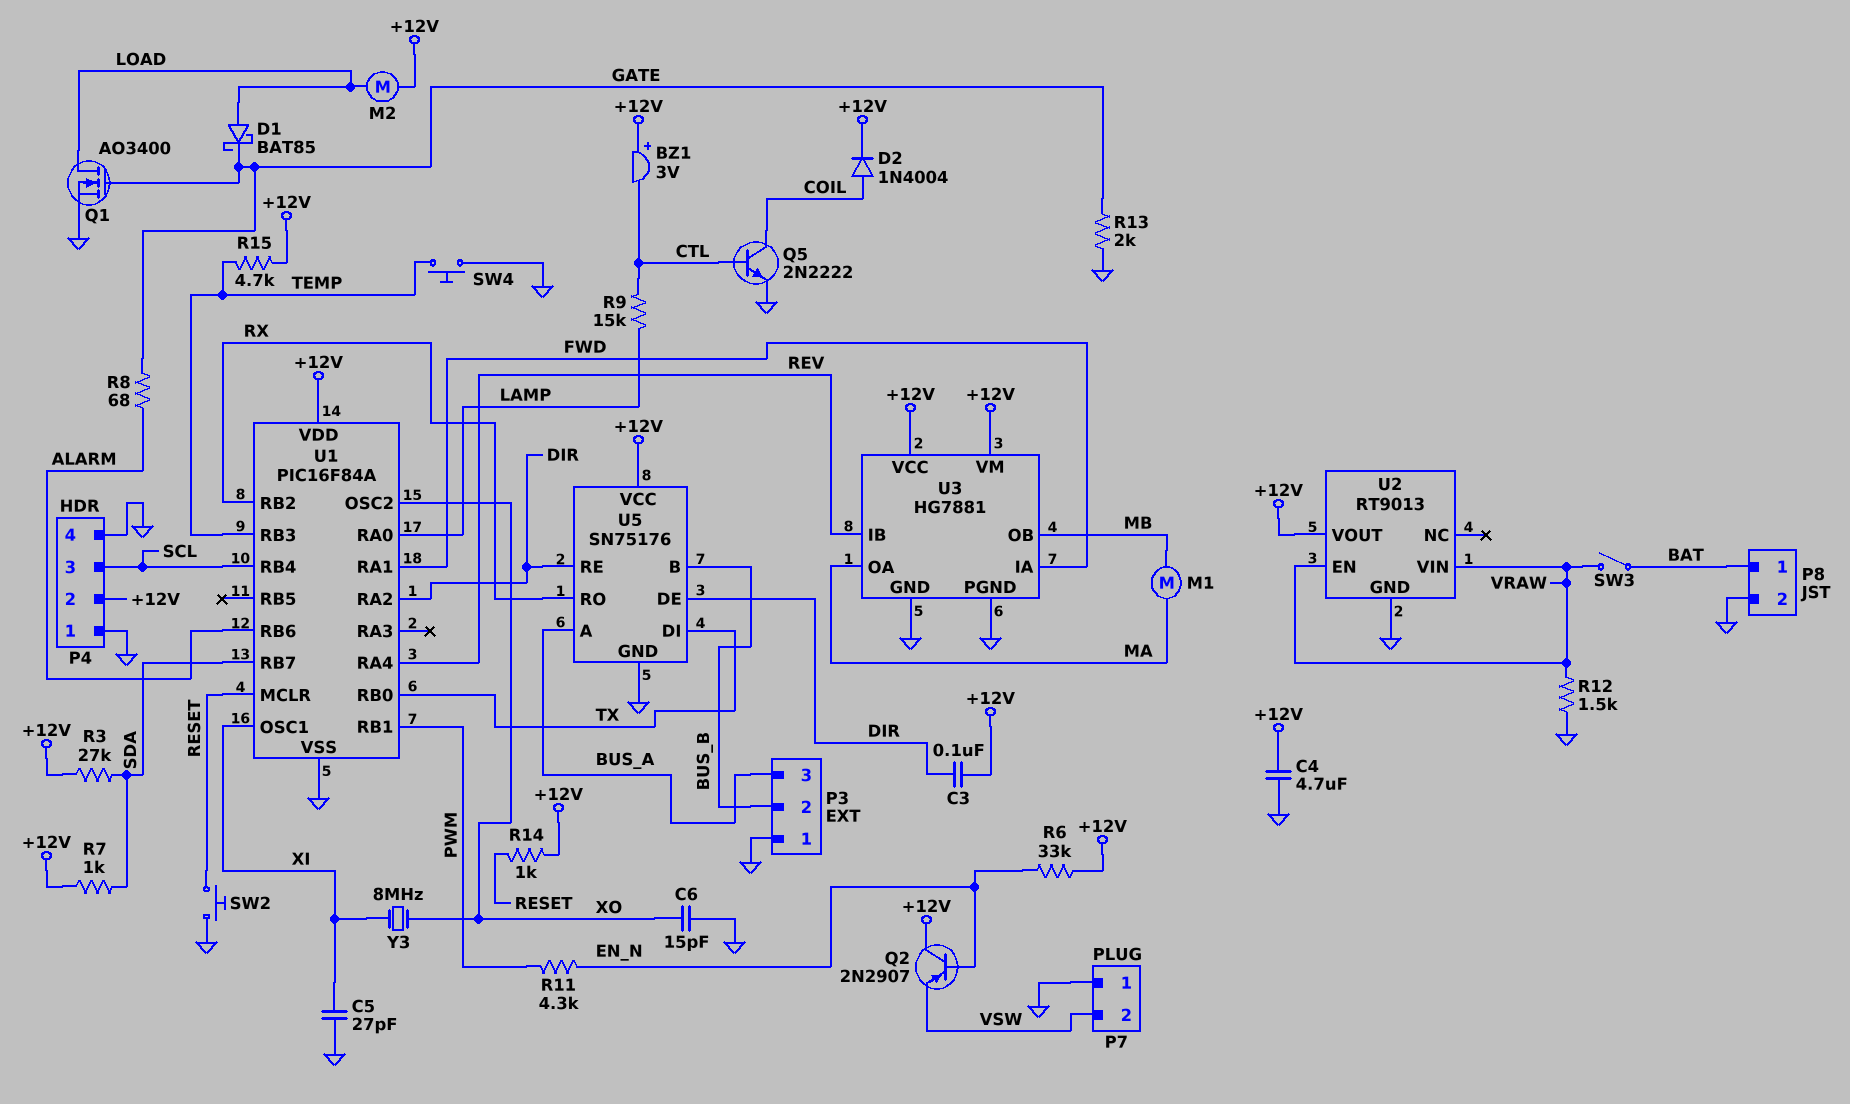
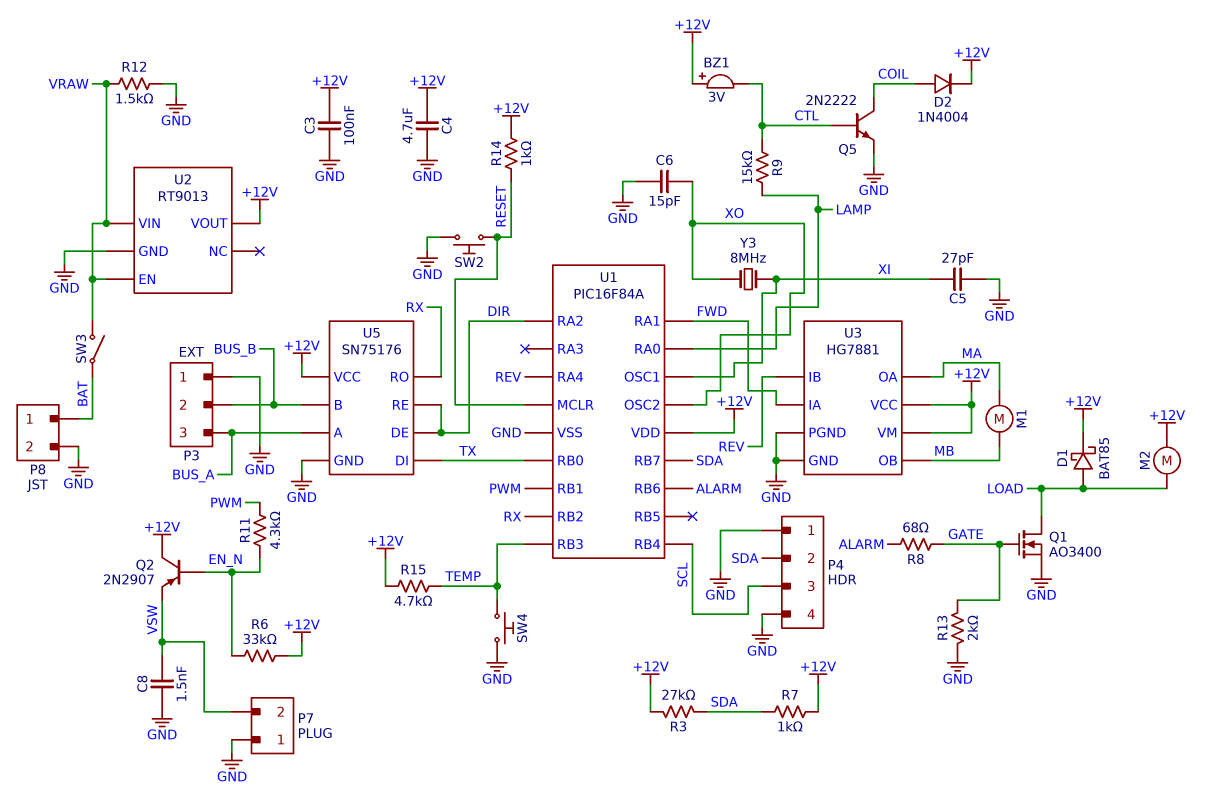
C3: 100nF (+12V, DIR) -> 100nF (+12V, GND)
C8: none -> 1.5nF (GND, VSW)
D1: schottky BAT85 (A LOAD, K GATE) -> schottky BAT85 (A LOAD, K +12V)
P4 pin 2: +12V -> SDA

